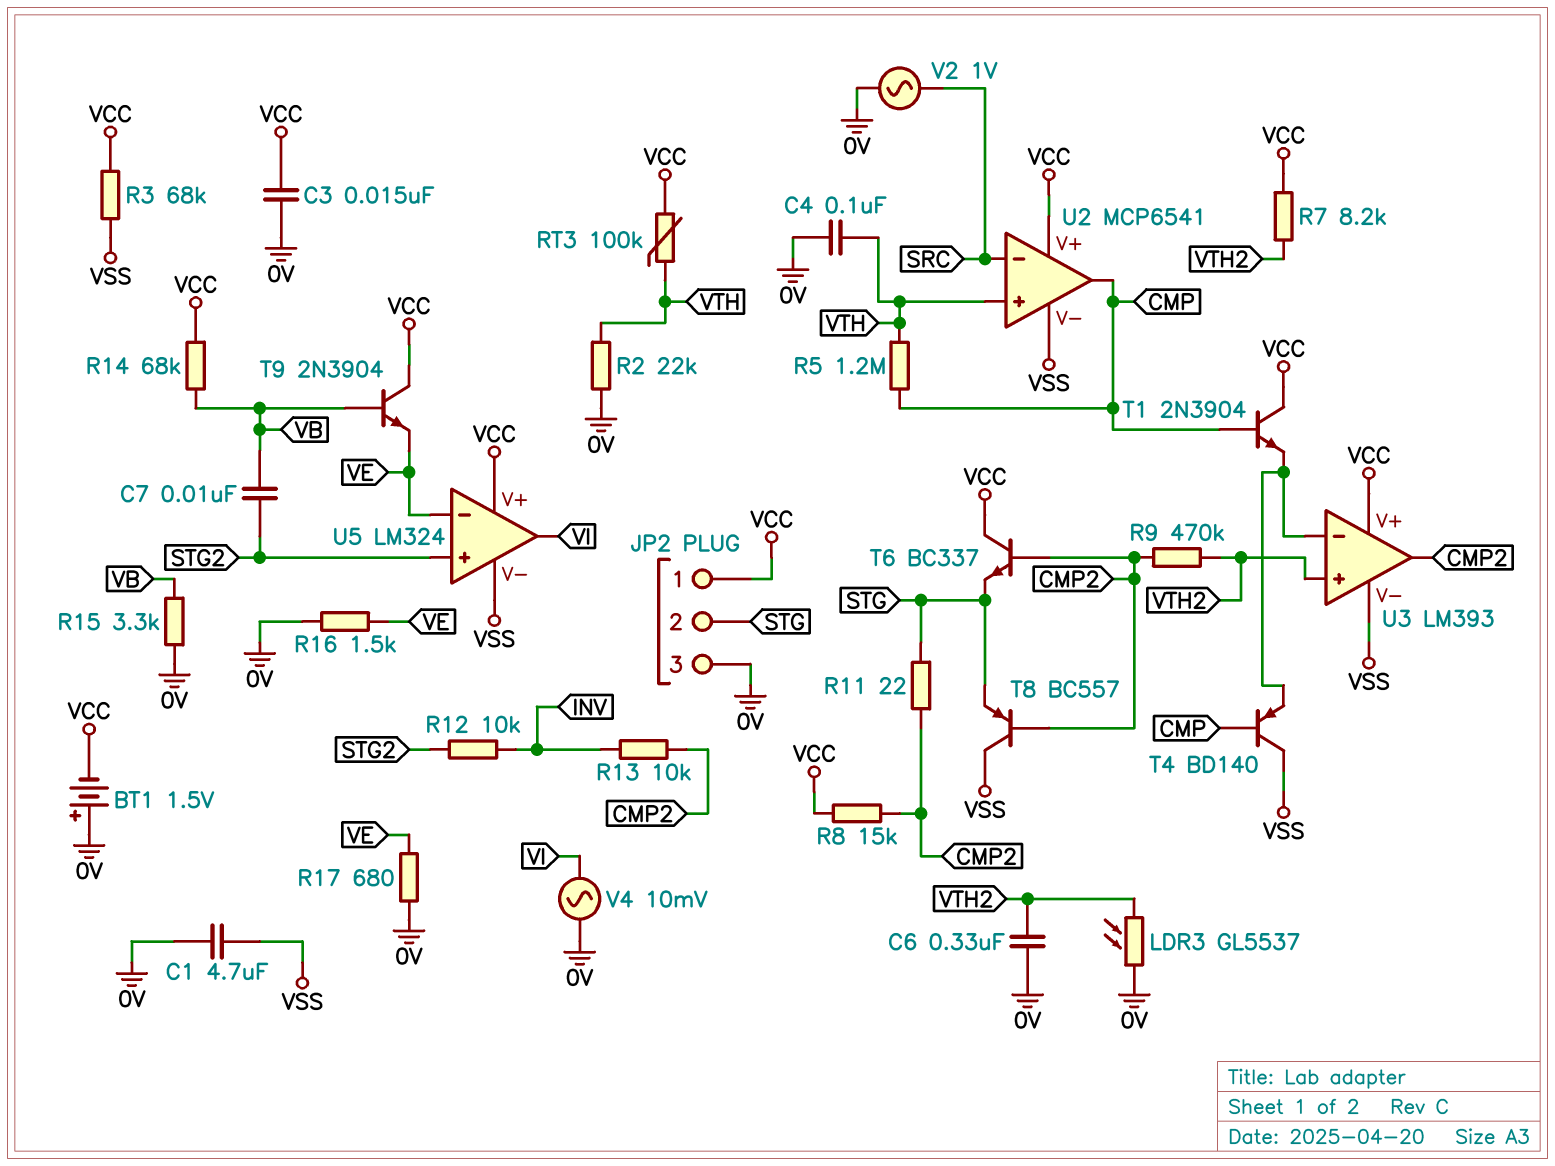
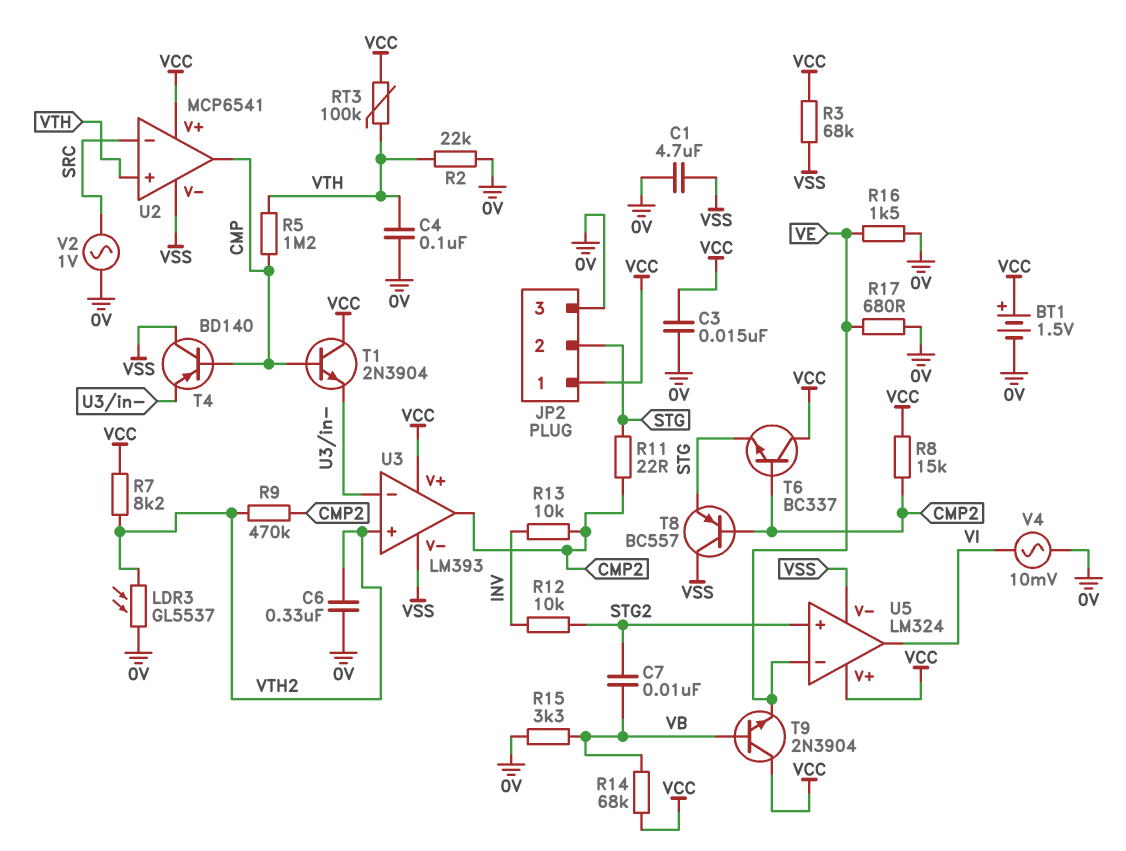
BT1: 1.5V (plus 0V, minus VCC) -> 1.5V (plus VCC, minus 0V)

